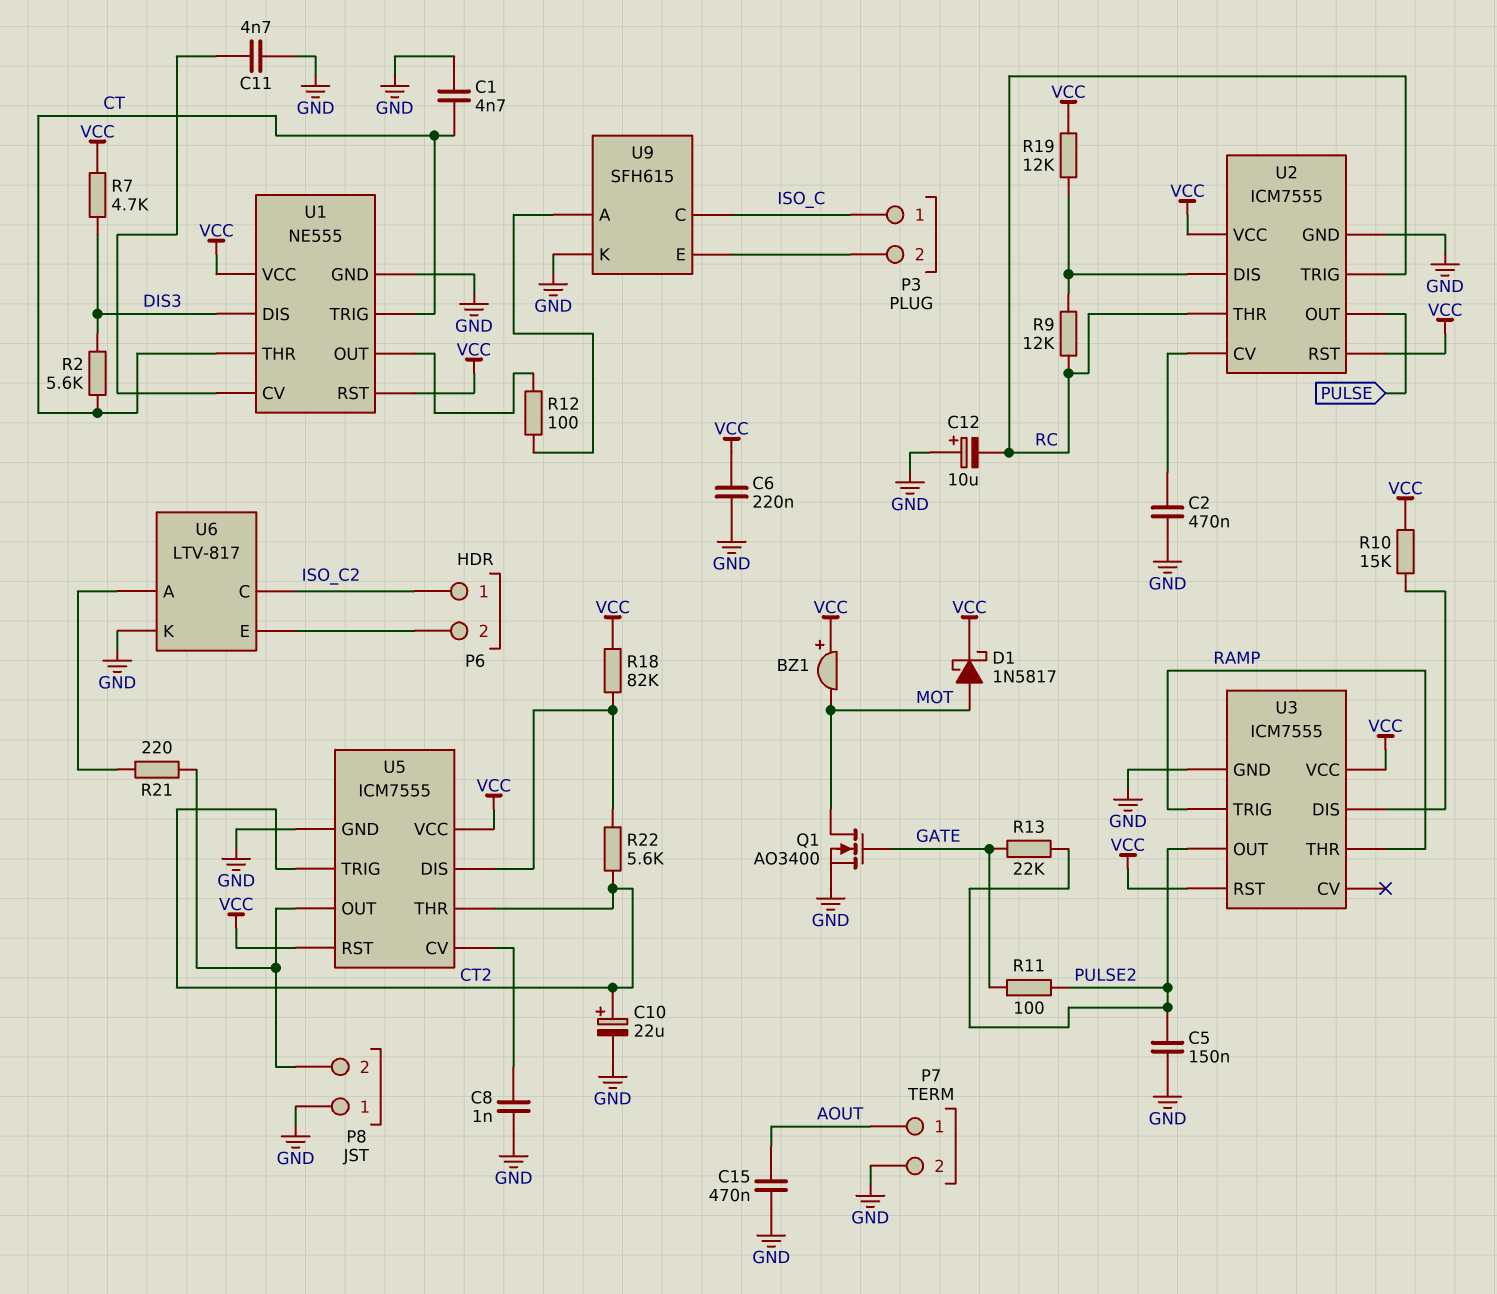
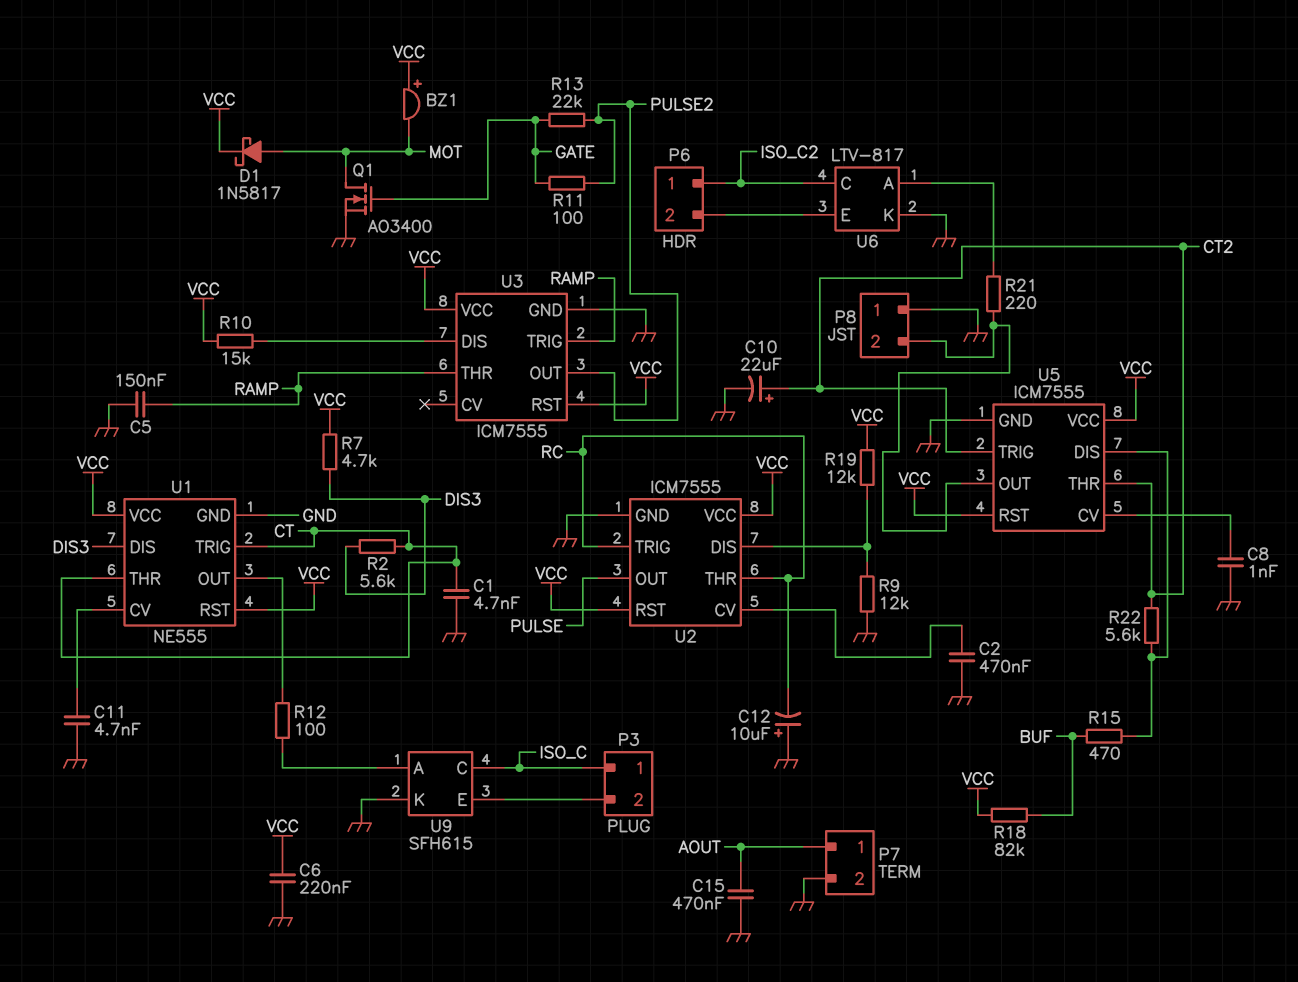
C5: 150nF (GND, PULSE2) -> 150nF (GND, RAMP)
R9: 12k (RC, U2/DIS) -> 12k (GND, U2/DIS)
R15: none -> 470 (BUF, U5/DIS)
R18: 82k (U5/DIS, VCC) -> 82k (BUF, VCC)

